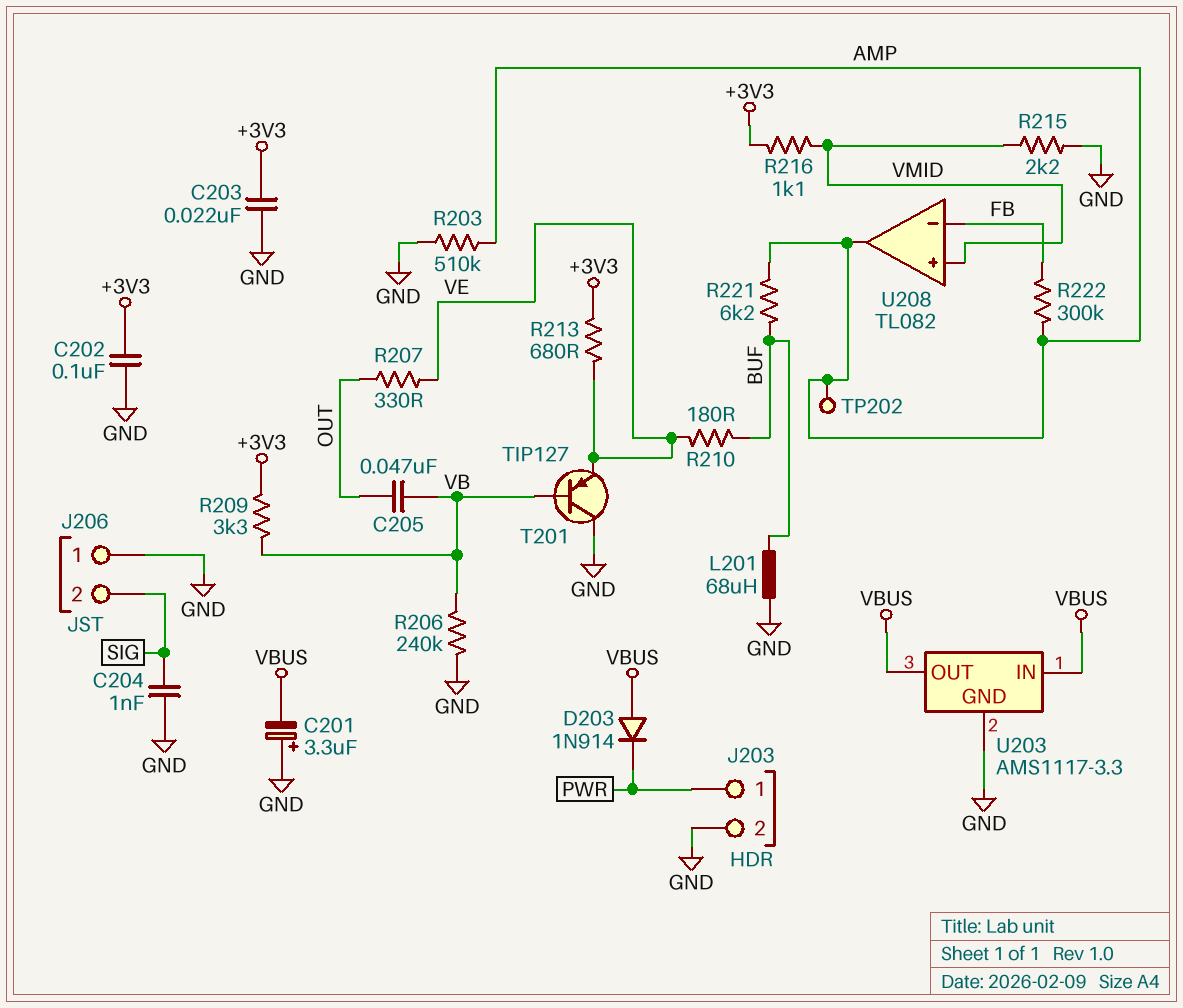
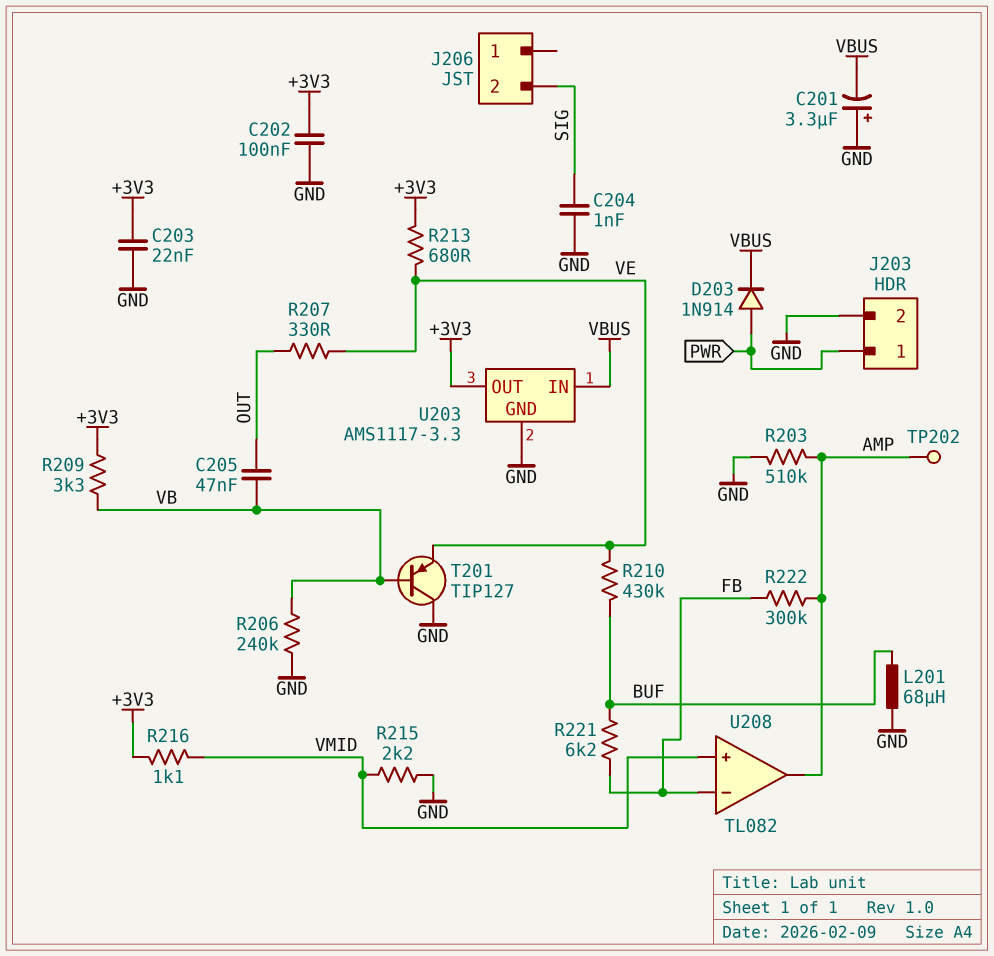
D203: diode 1N914 (A VBUS, K PWR) -> diode 1N914 (A PWR, K VBUS)
J206 pin 1: GND -> none
R210: 180 (BUF, VE) -> 430k (BUF, VE)
R221: 6.2k (AMP, BUF) -> 6.2k (BUF, FB)
U203 pin OUT: VBUS -> +3V3

